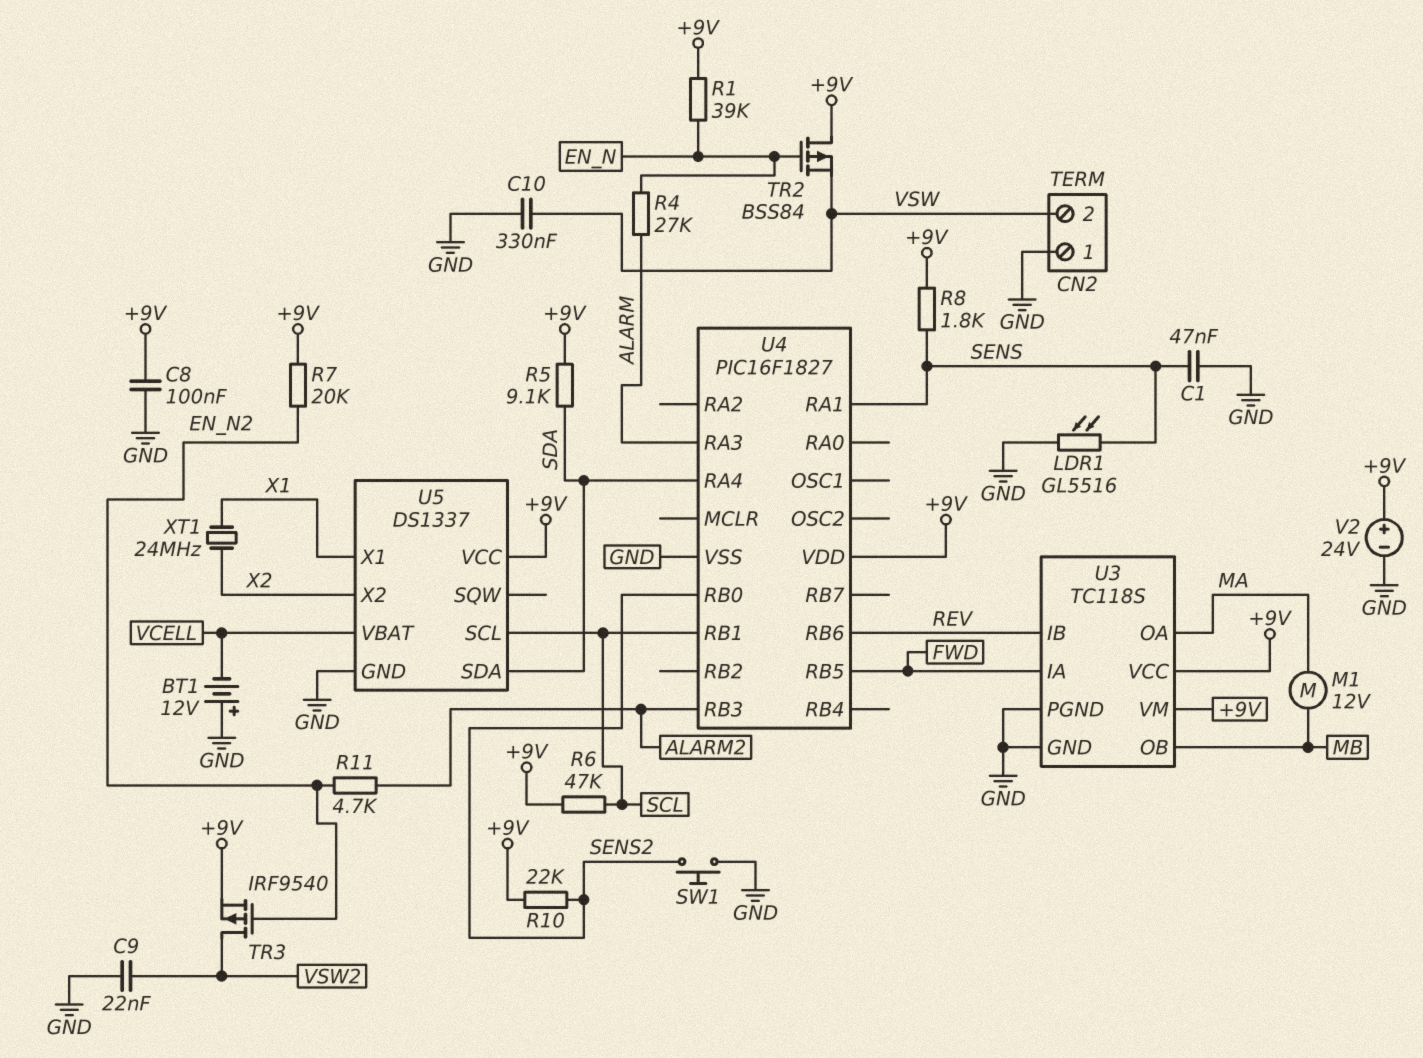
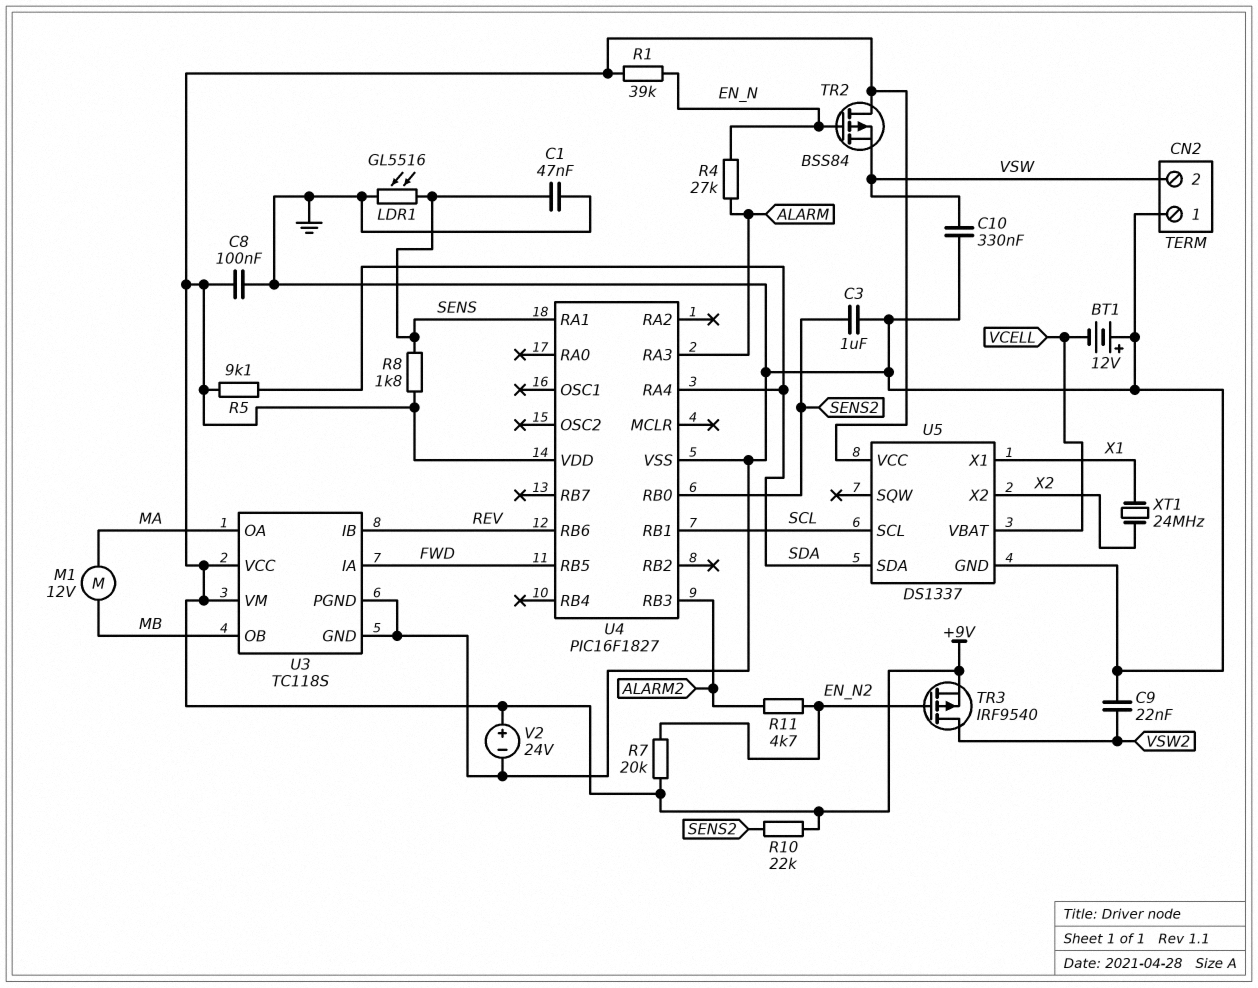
C3: none -> 1uF (GND, SENS2)
R6: 47k (+9V, SCL) -> none
SW1: button (GND, SENS2) -> none

